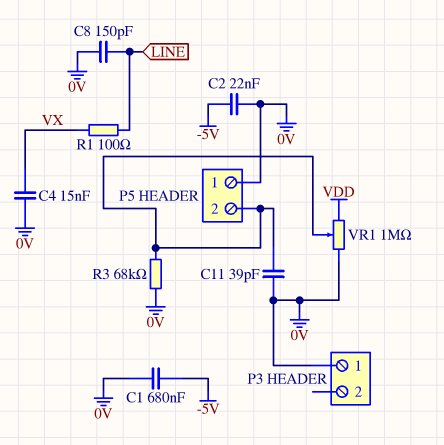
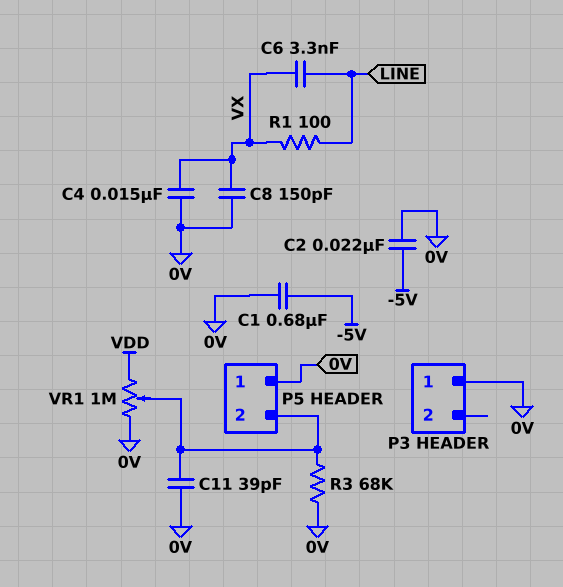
C6: none -> 3.3nF (LINE, VX)
C8: 150pF (0V, LINE) -> 150pF (0V, VX)

